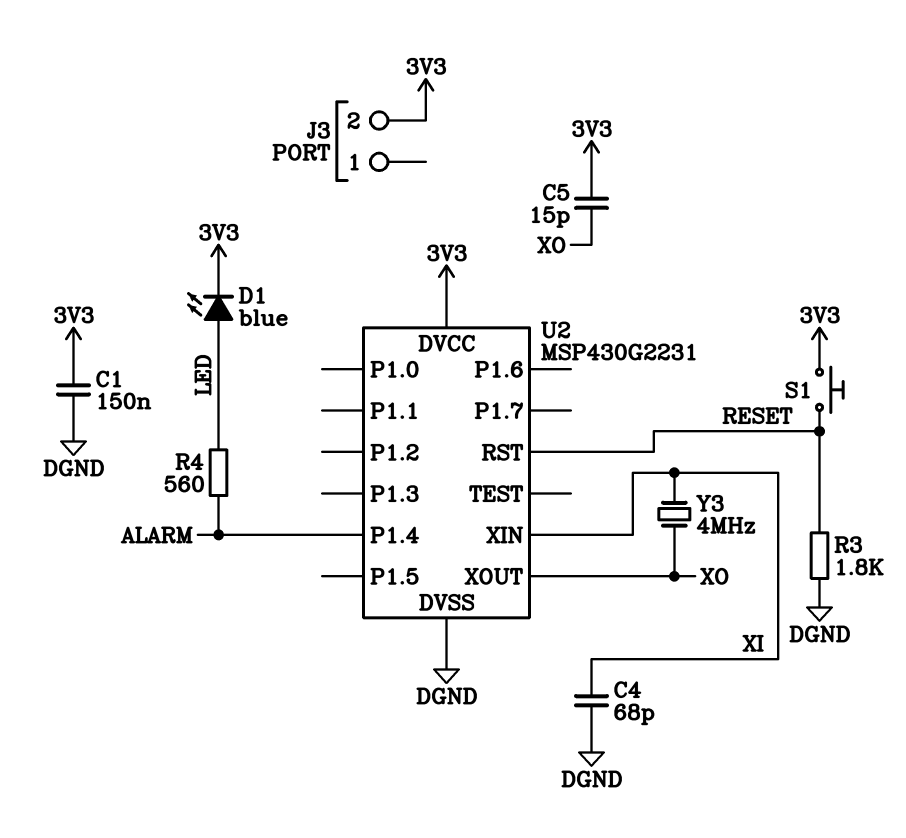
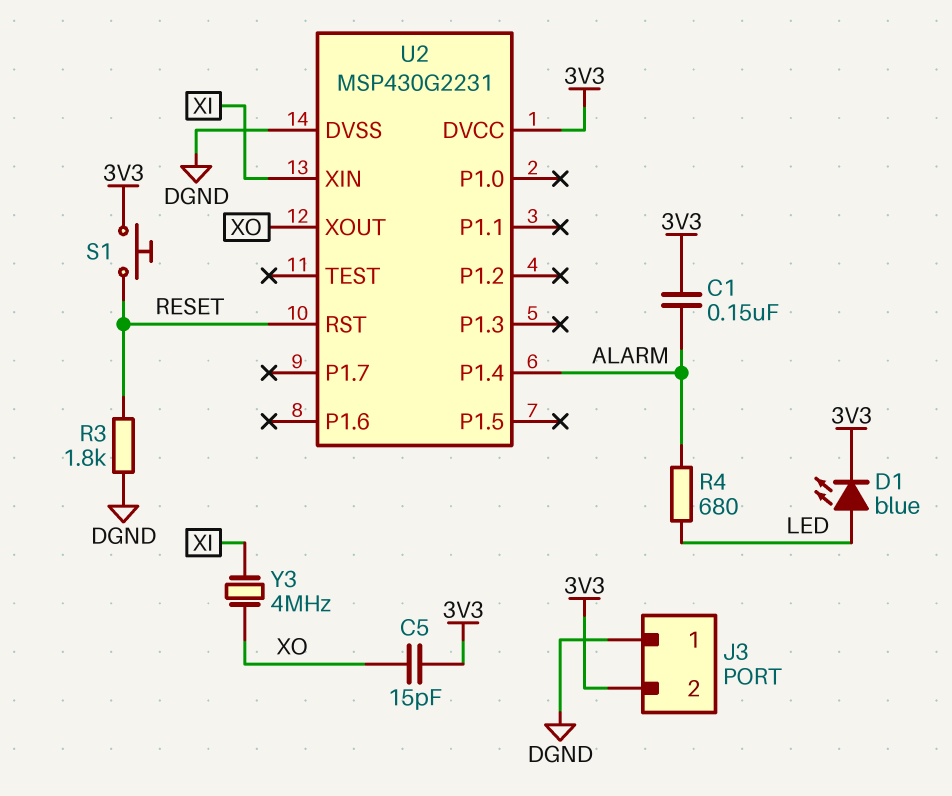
C1: 150nF (3V3, DGND) -> 150nF (3V3, ALARM)
C4: 68pF (DGND, XI) -> none
J3 pin 1: none -> DGND
R4: 560 (ALARM, LED) -> 680 (ALARM, LED)

